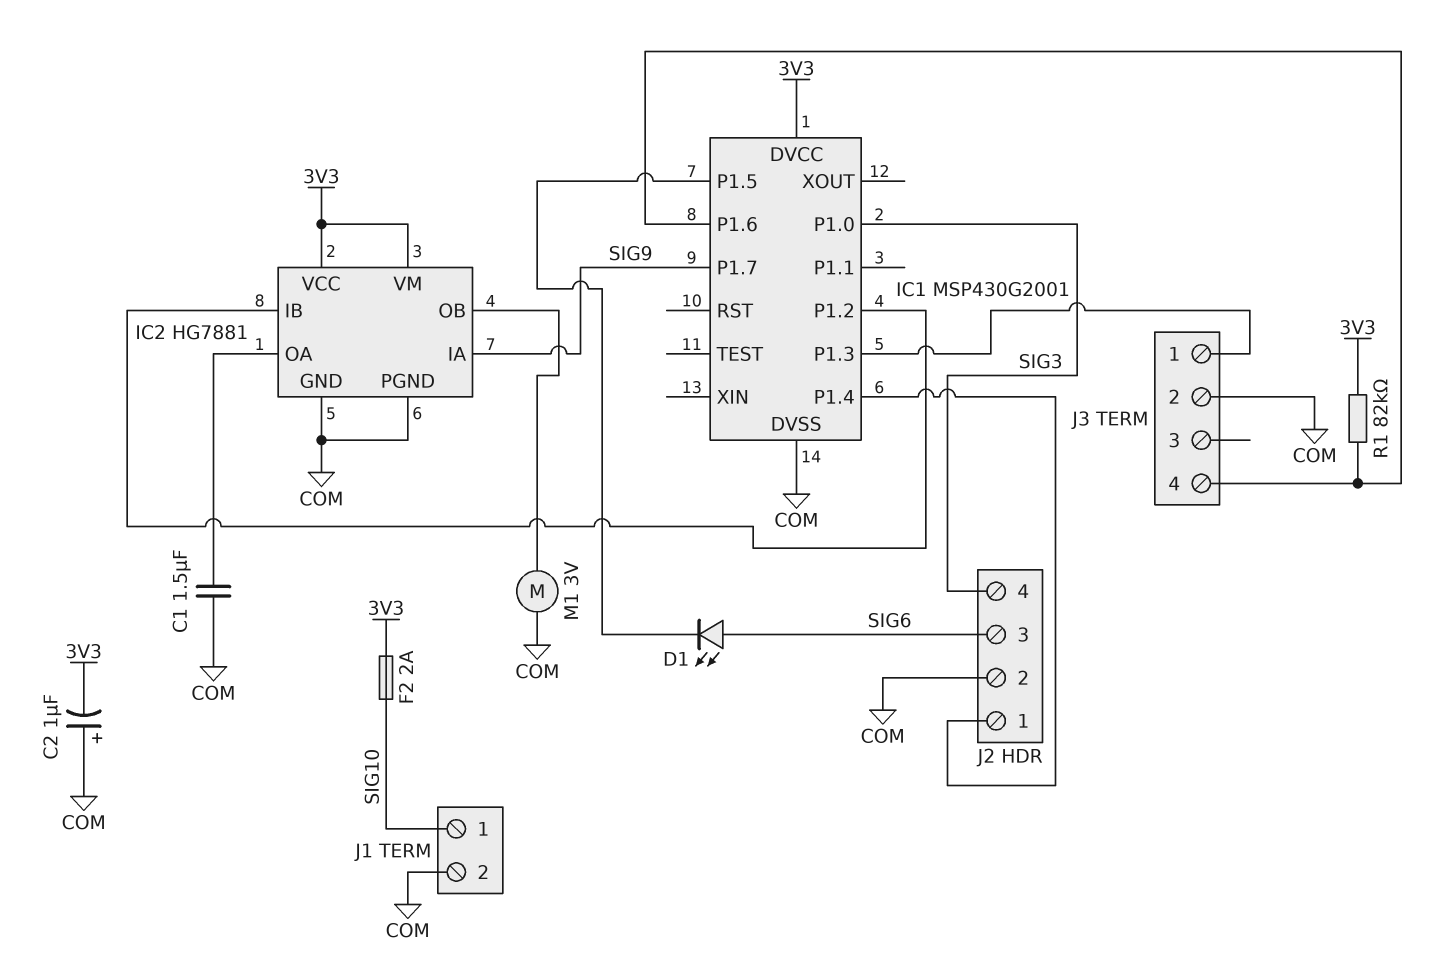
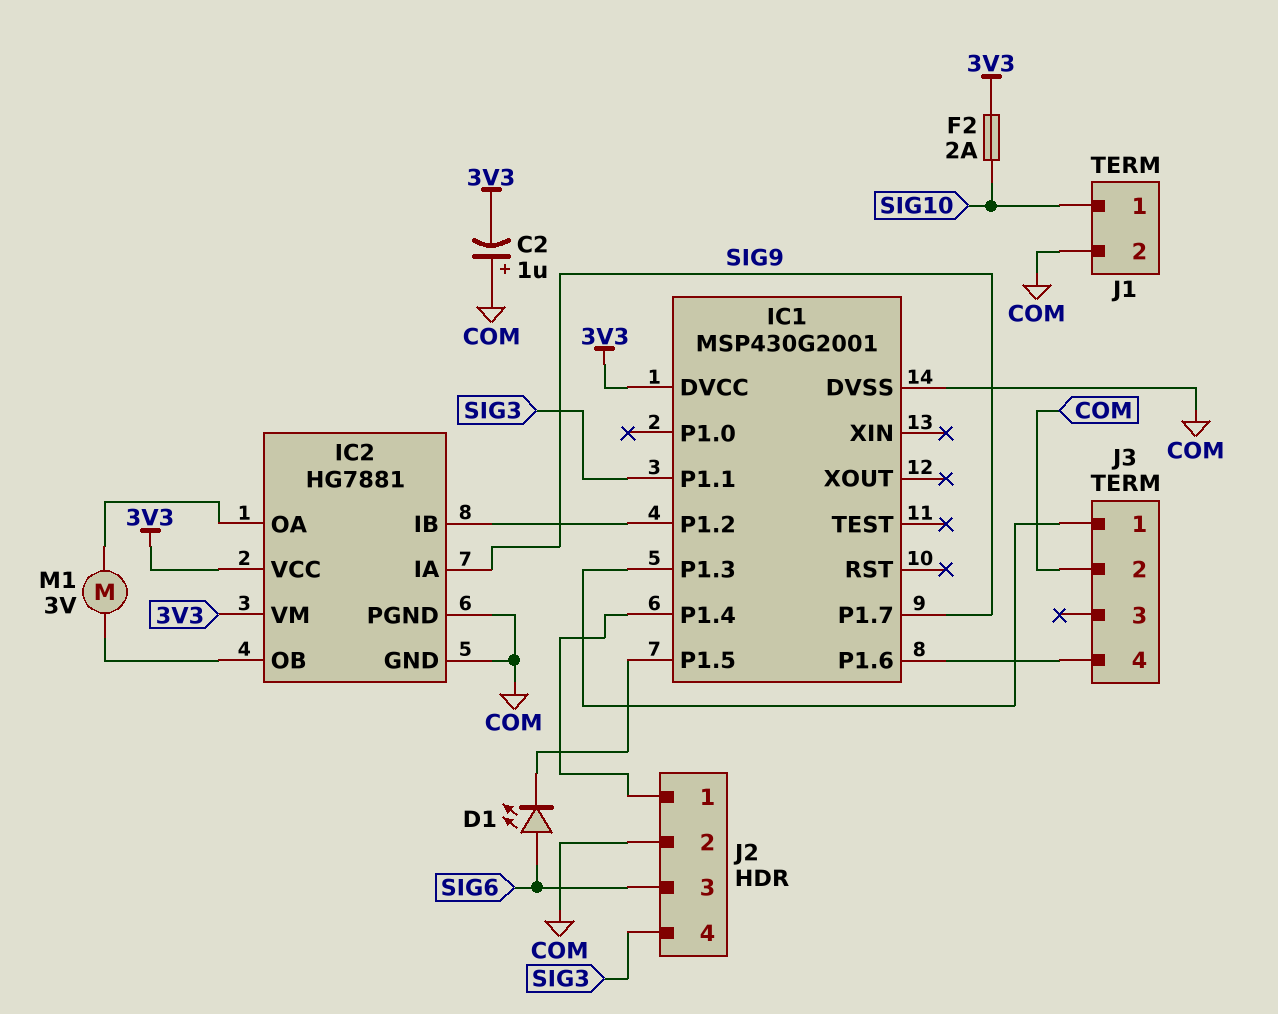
C1: 1.5uF (COM, IC2/OA) -> none
IC1 pin P1.0: SIG3 -> none
IC1 pin P1.1: none -> SIG3
M1: motor 3V (COM, IC2/OB) -> motor 3V (IC2/OA, IC2/OB)
R1: 82k (3V3, IC1/P1.6) -> none

